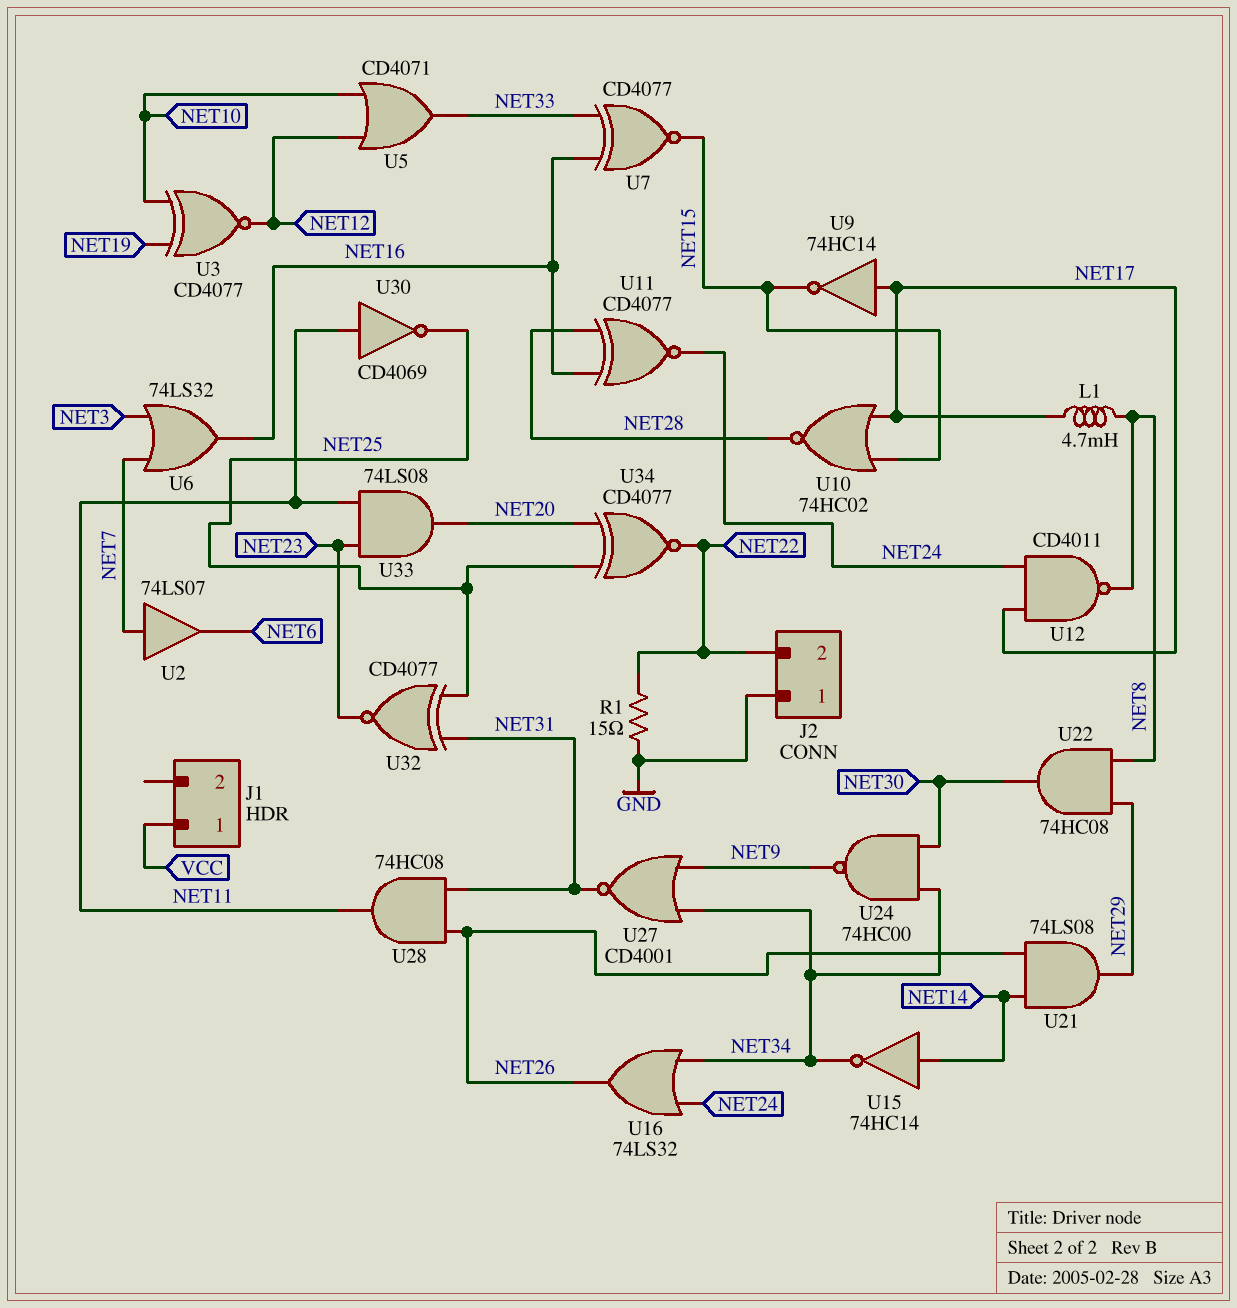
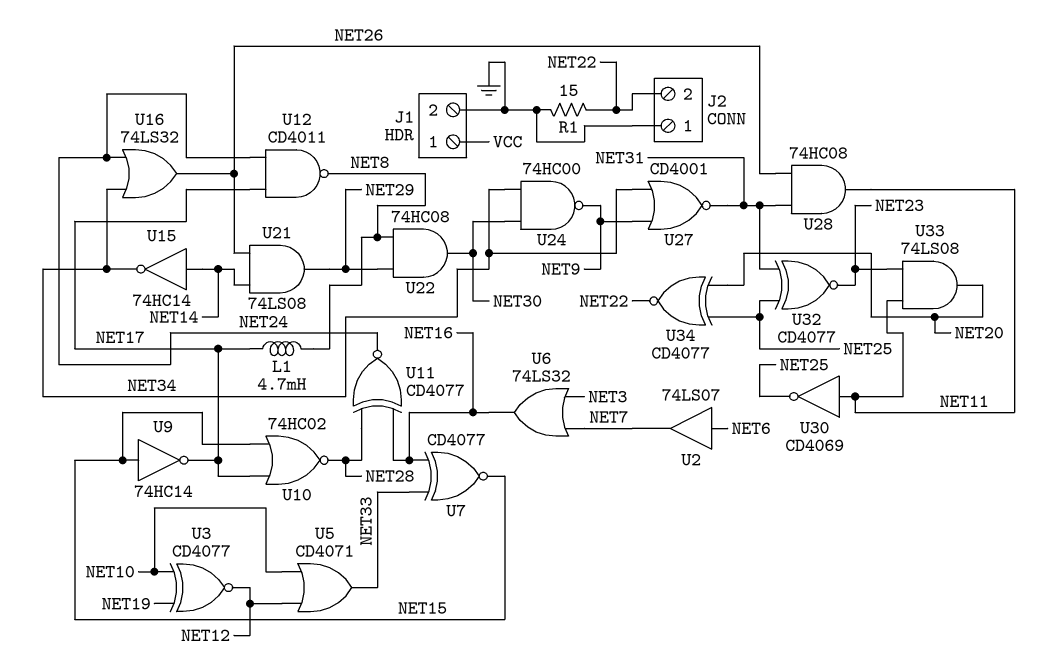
J1 pin 2: none -> GND
U2: buffer 74LS07 (in NET7, out NET6) -> buffer 74LS07 (in NET6, out NET7)
U9: NOT 74HC14 (in NET17, out NET15) -> NOT 74HC14 (in NET15, out NET17)

